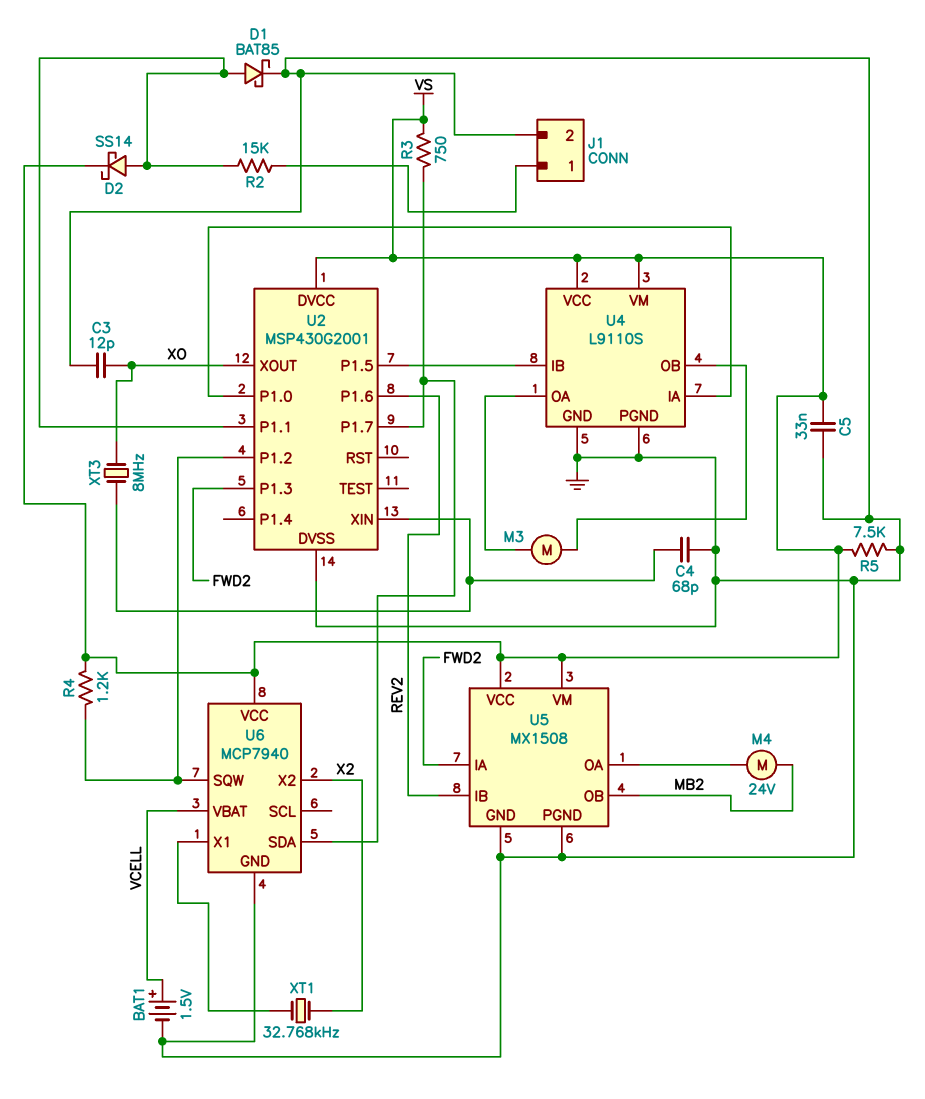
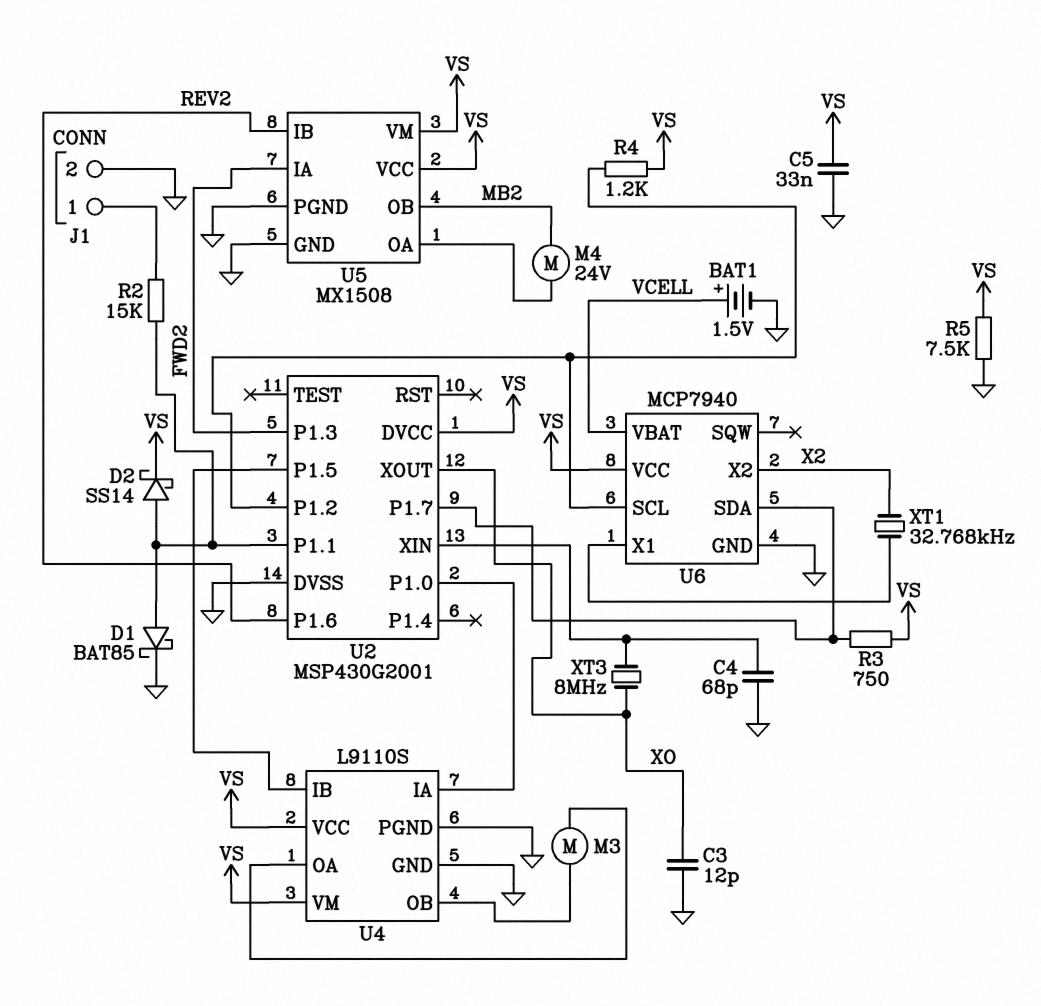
U6 pin SCL: none -> U2/P1.2
U6 pin SQW: U2/P1.2 -> none

